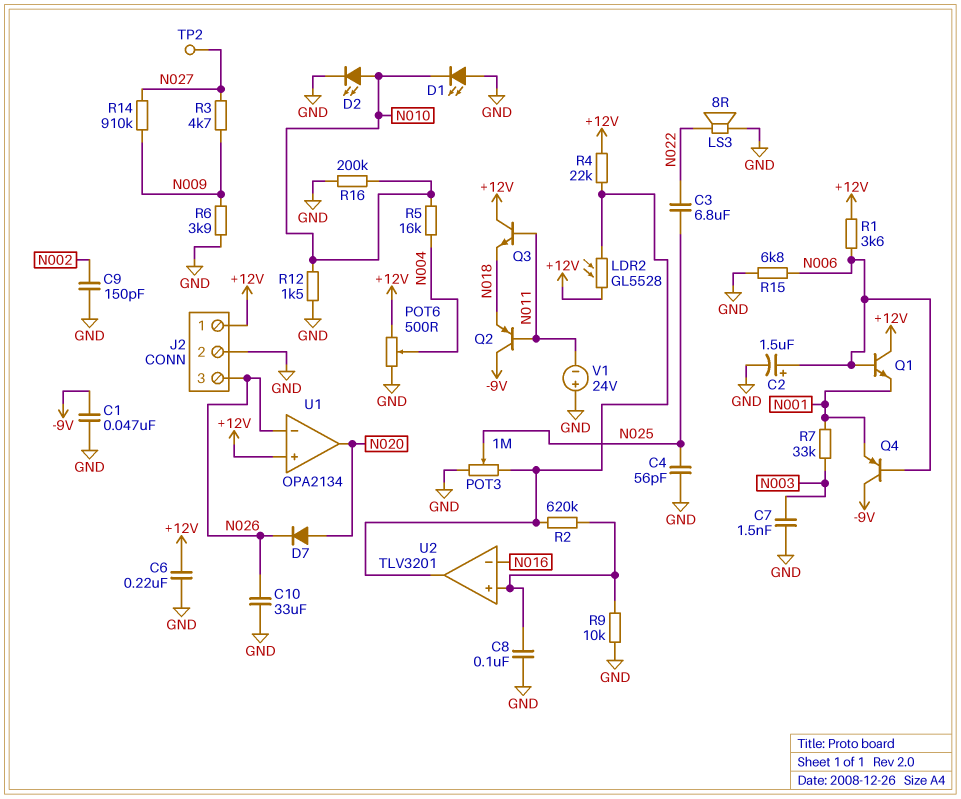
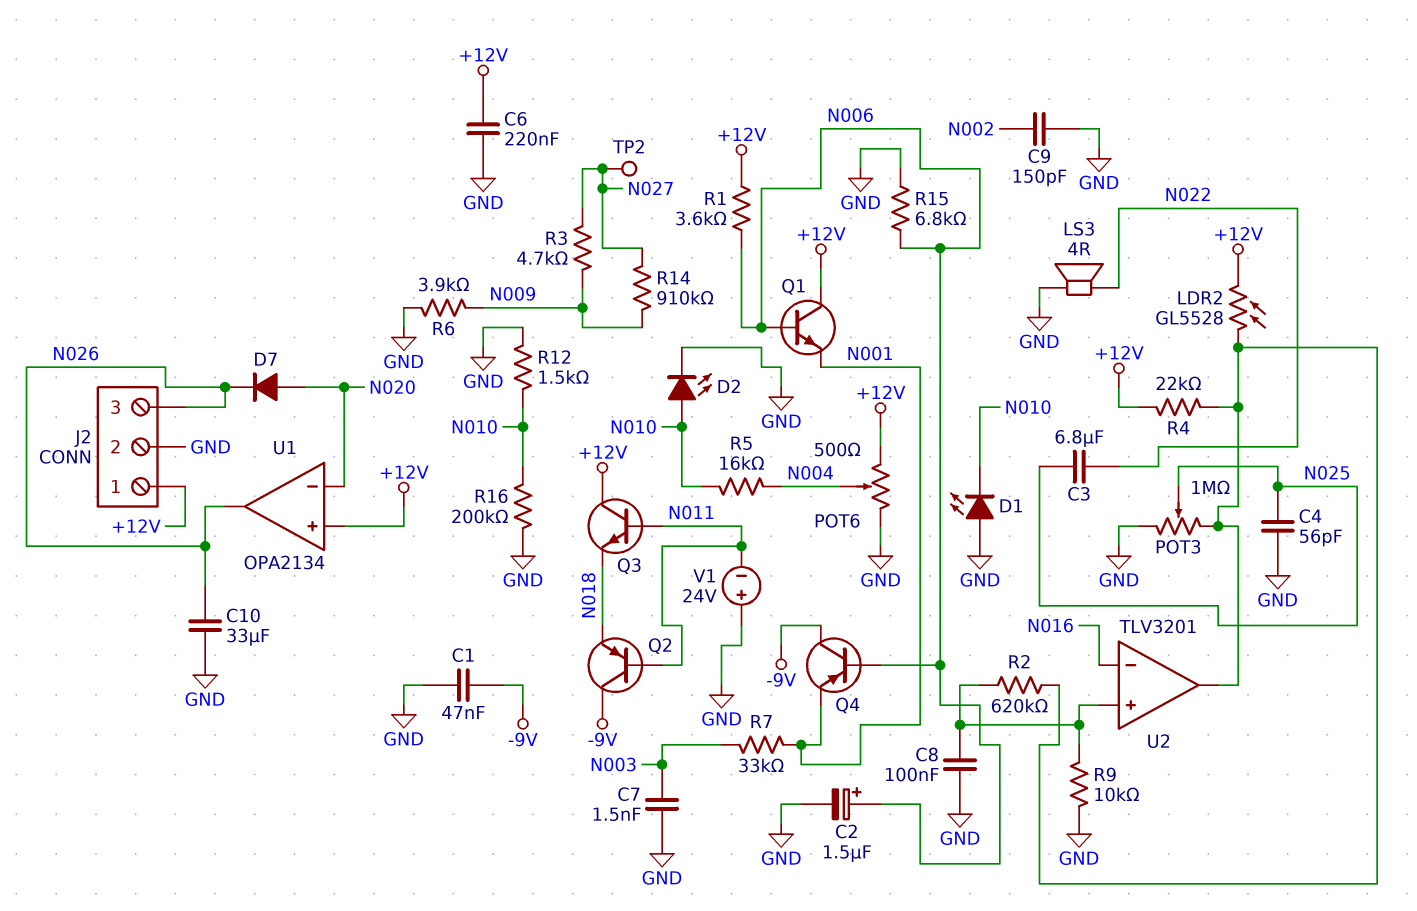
LS3: speaker 8R (GND, N022) -> speaker 4R (GND, N022)
U1 pin in-: N026 -> N020
U1 pin out: N020 -> N026

